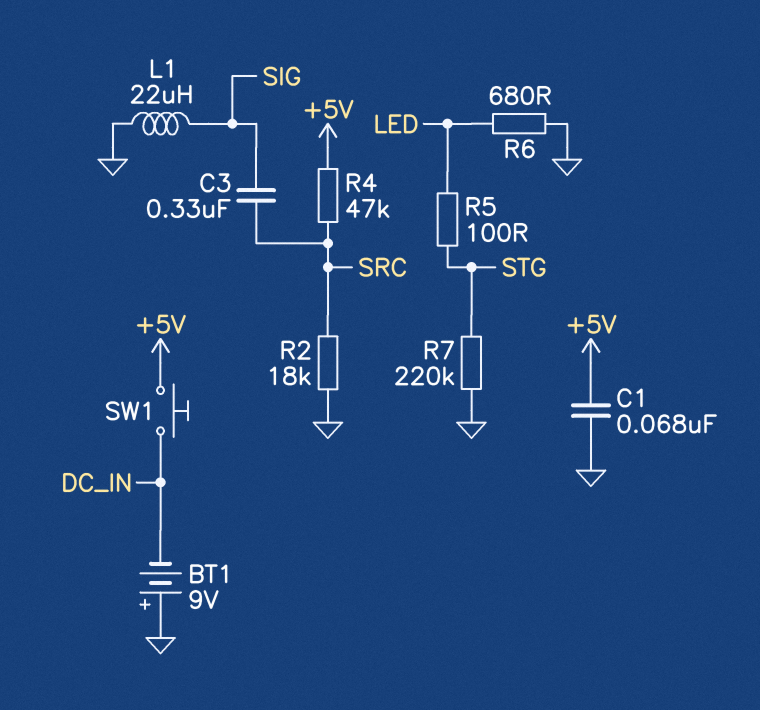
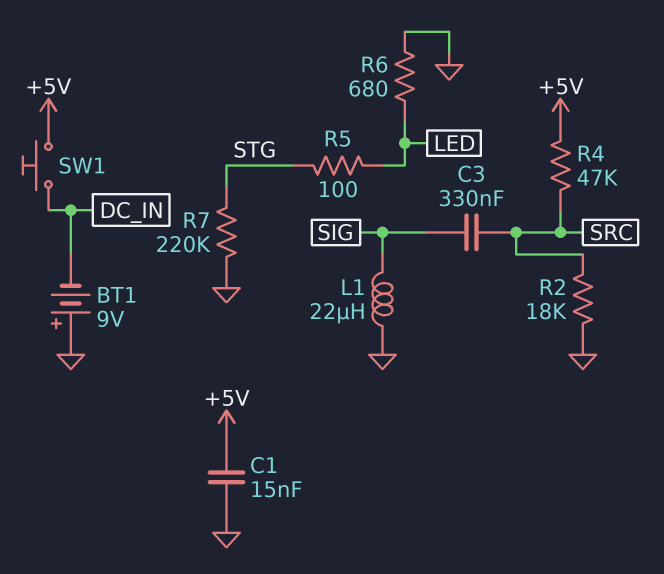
C1: 68nF (+5V, GND) -> 15nF (+5V, GND)

